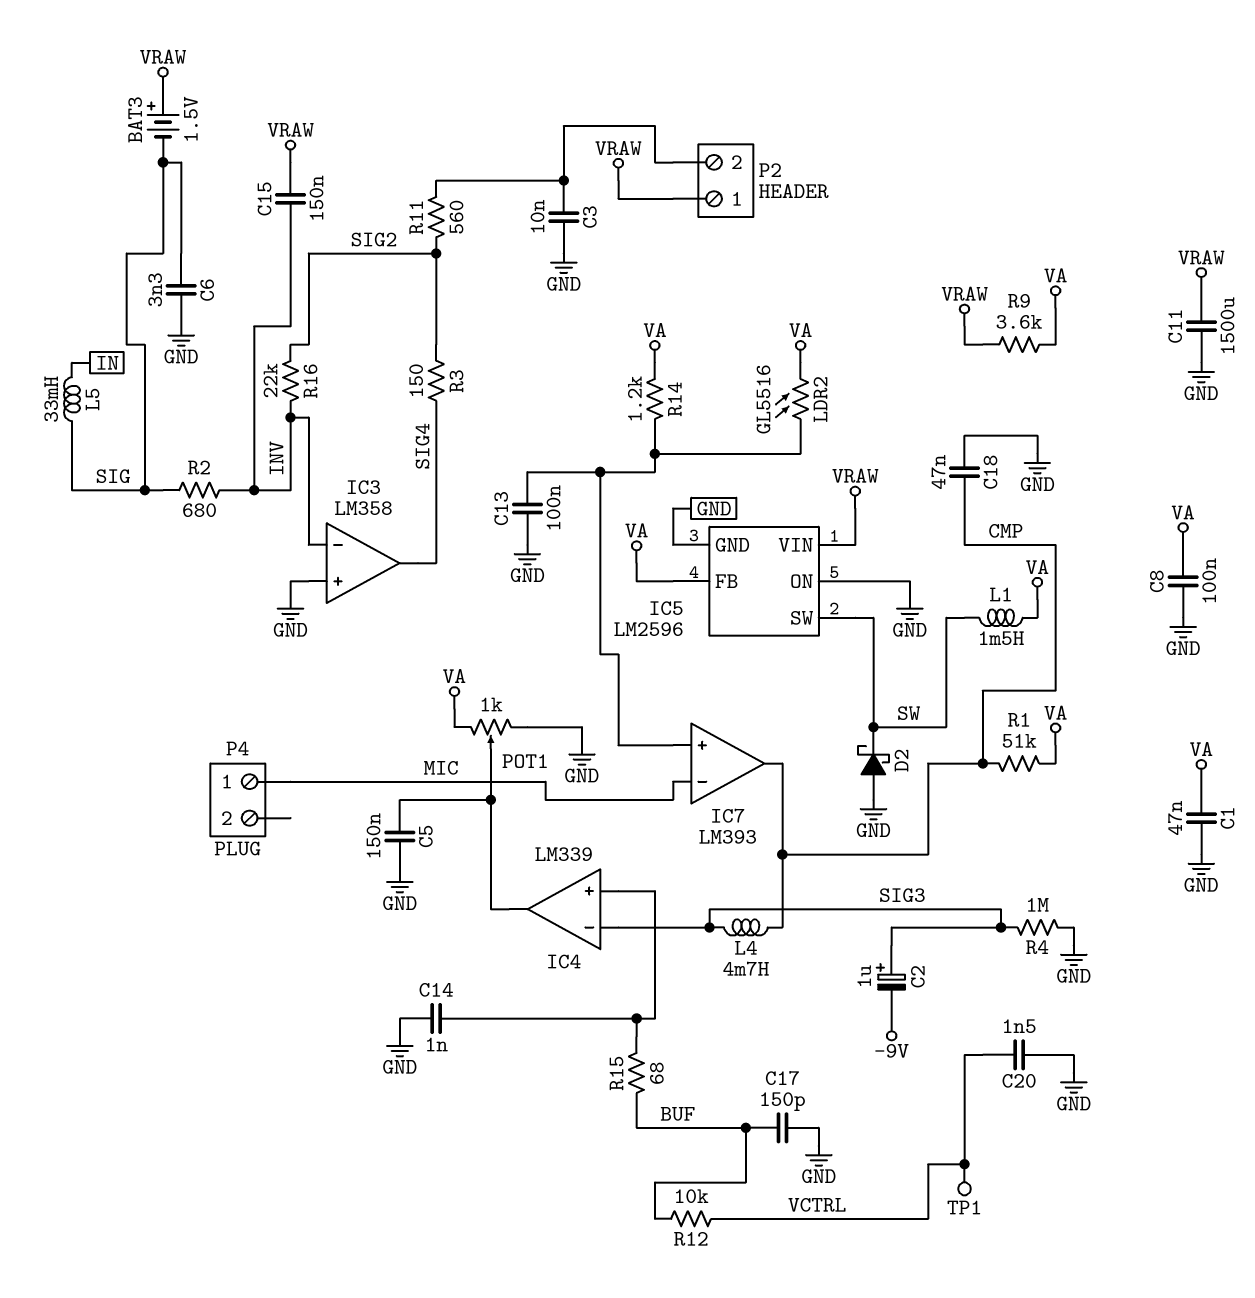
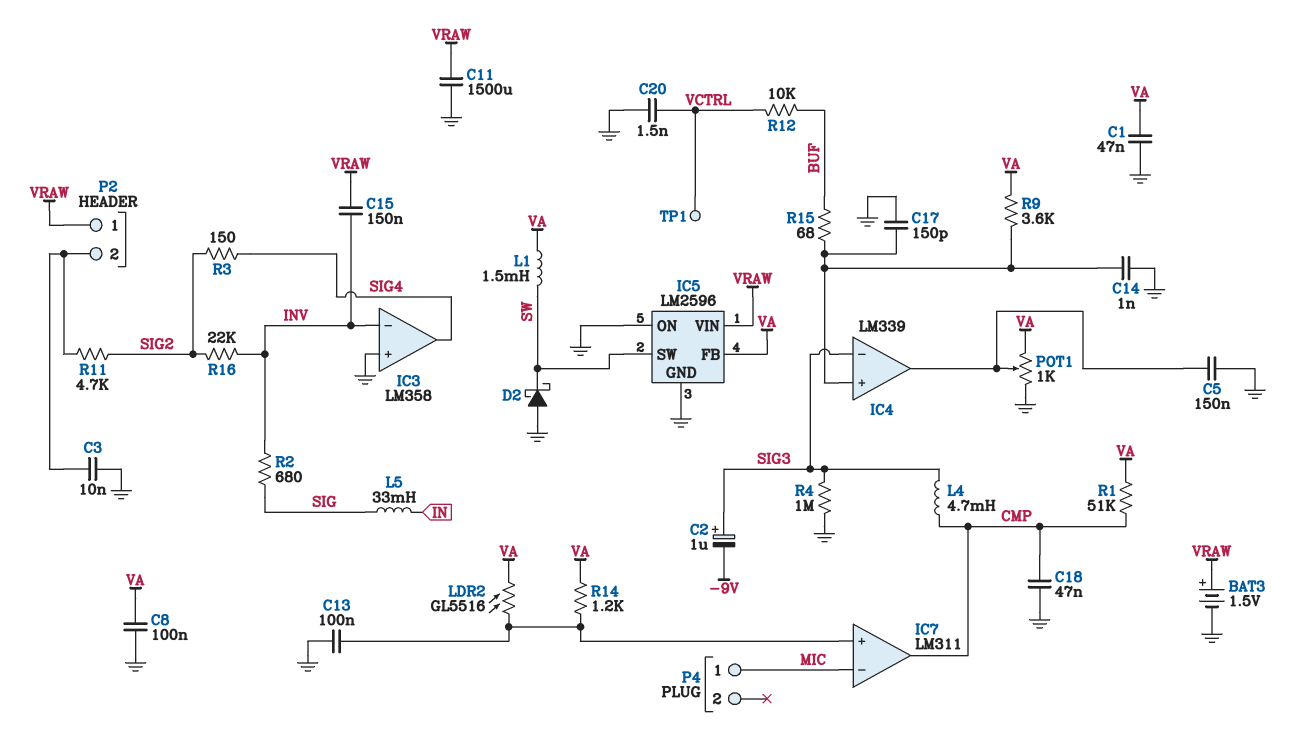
BAT3: 1.5V (plus VRAW, minus SIG) -> 1.5V (plus VRAW, minus GND)
C6: 3.3nF (GND, SIG) -> none
C17: 150pF (BUF, GND) -> 150pF (GND, IC4/in+)
IC7: LM393 -> LM311
R9: 3.6k (VA, VRAW) -> 3.6k (IC4/in+, VA)
R11: 560 (P2/2, SIG2) -> 4.7k (P2/2, SIG2)

